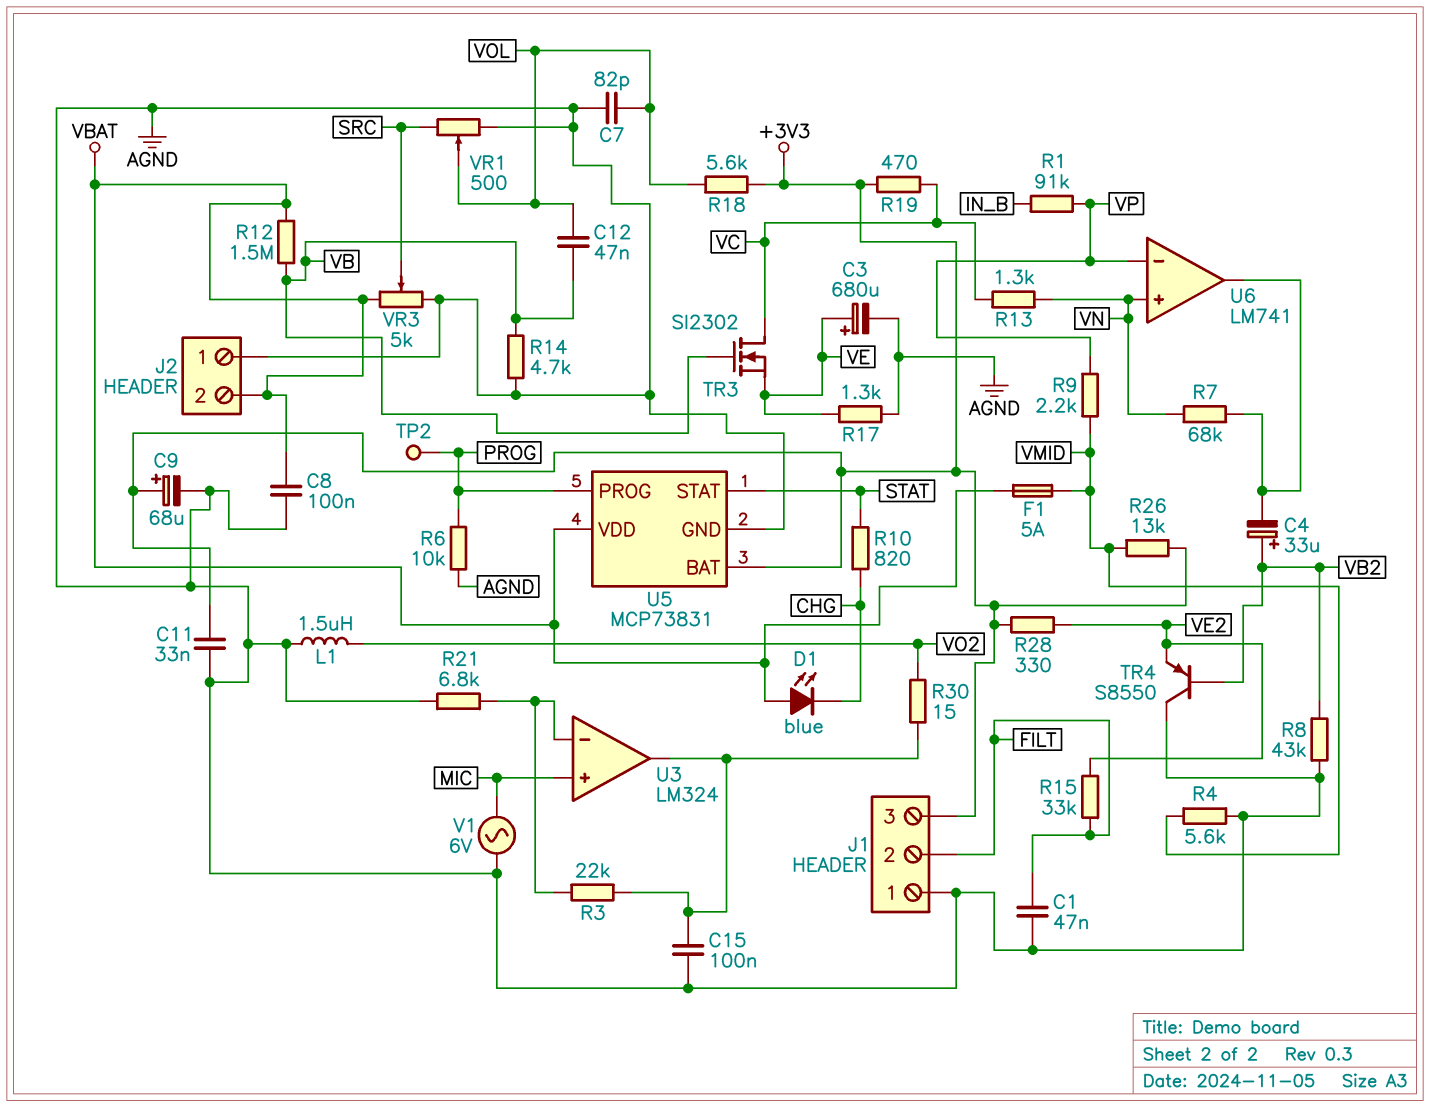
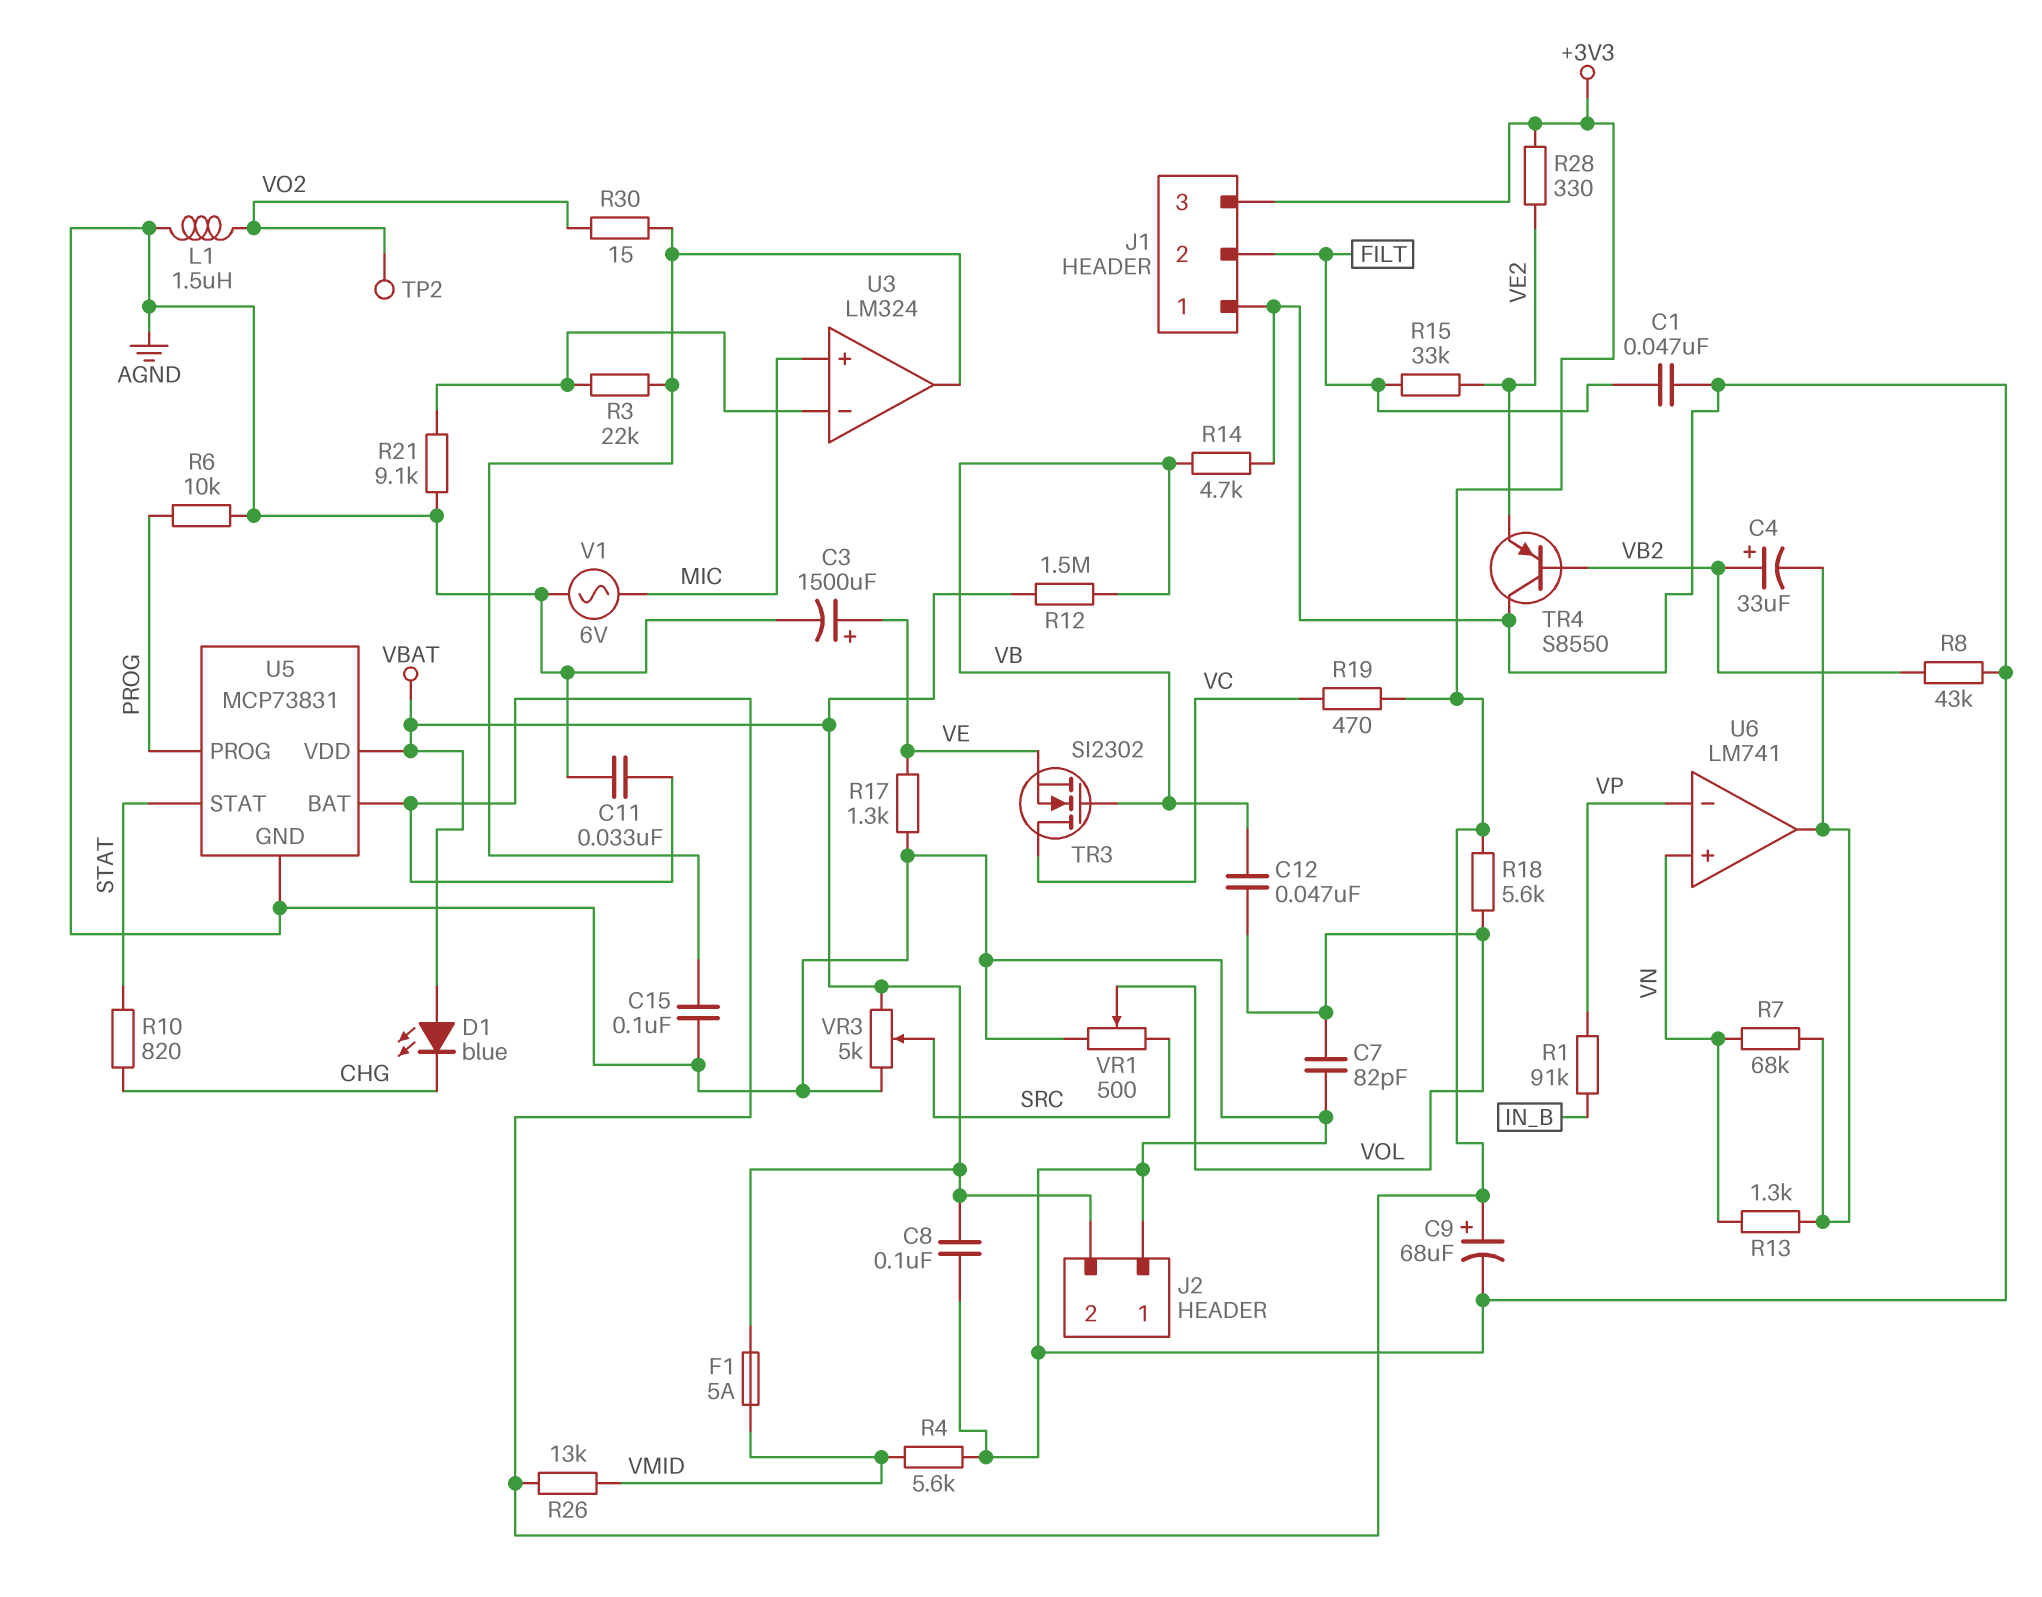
C3: 680uF (plus VE, minus AGND) -> 1500uF (plus VE, minus AGND)
R9: 2.2k (VMID, VP) -> none
R13: 1.3k (VC, VN) -> 1.3k (U6/out, VN)
R21: 6.8k (AGND, U3/in-) -> 9.1k (AGND, U3/in-)
TP2: test point (PROG) -> test point (VO2)

